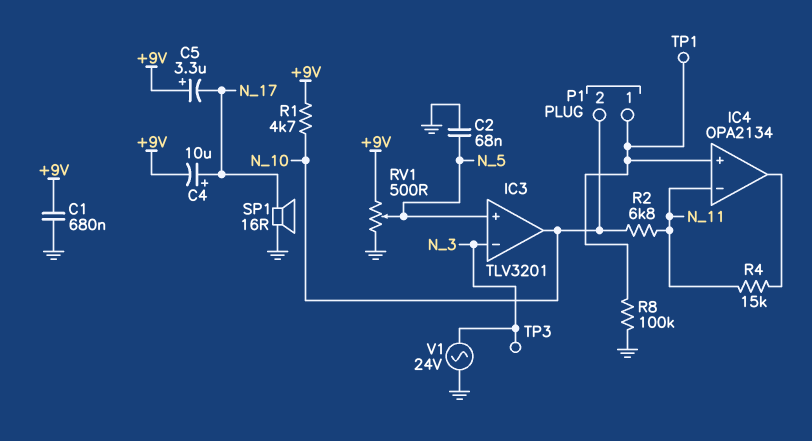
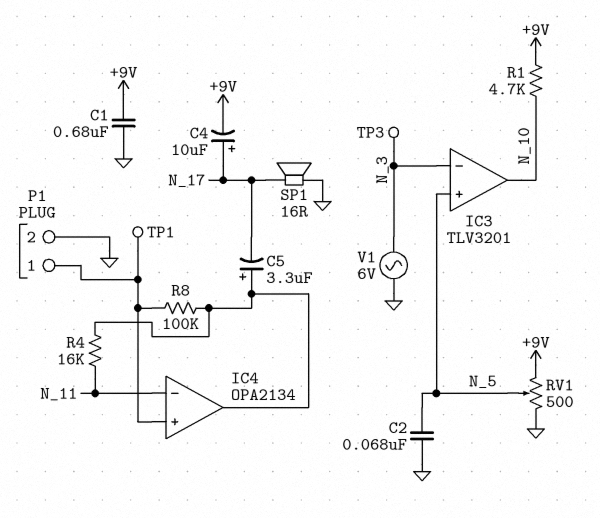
C5: 3.3uF (plus +9V, minus N_17) -> 3.3uF (plus IC4/out, minus N_17)
P1 pin 2: N_10 -> GND
R2: 6.8k (N_10, N_11) -> none
R4: 15k (IC4/out, N_11) -> 16k (IC4/out, N_11)
R8: 100k (GND, IC4/in+) -> 100k (IC4/in+, IC4/out)
V1: AC 24V (GND, N_3) -> AC 6V (GND, N_3)

